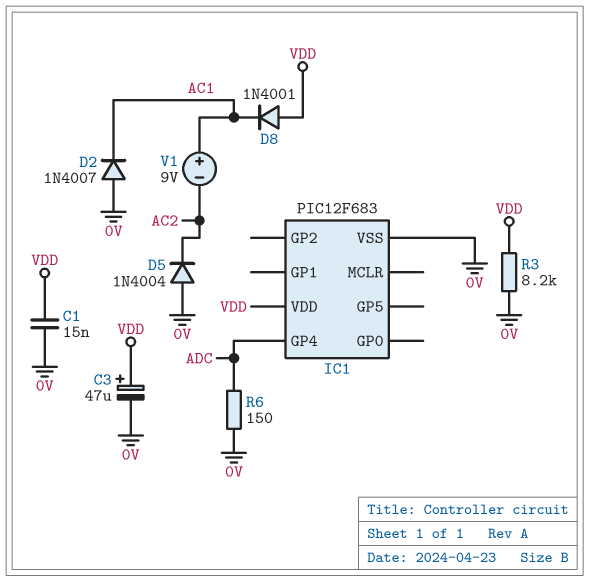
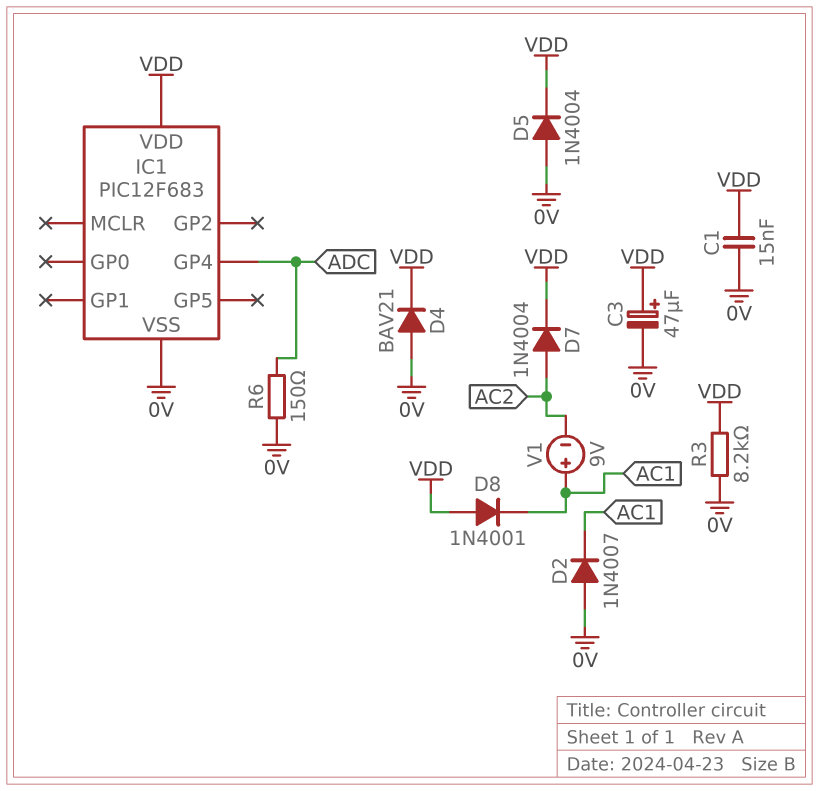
D4: none -> diode BAV21 (A 0V, K VDD)
D5: diode 1N4004 (A 0V, K AC2) -> diode 1N4004 (A 0V, K VDD)
D7: none -> diode 1N4004 (A AC2, K VDD)

